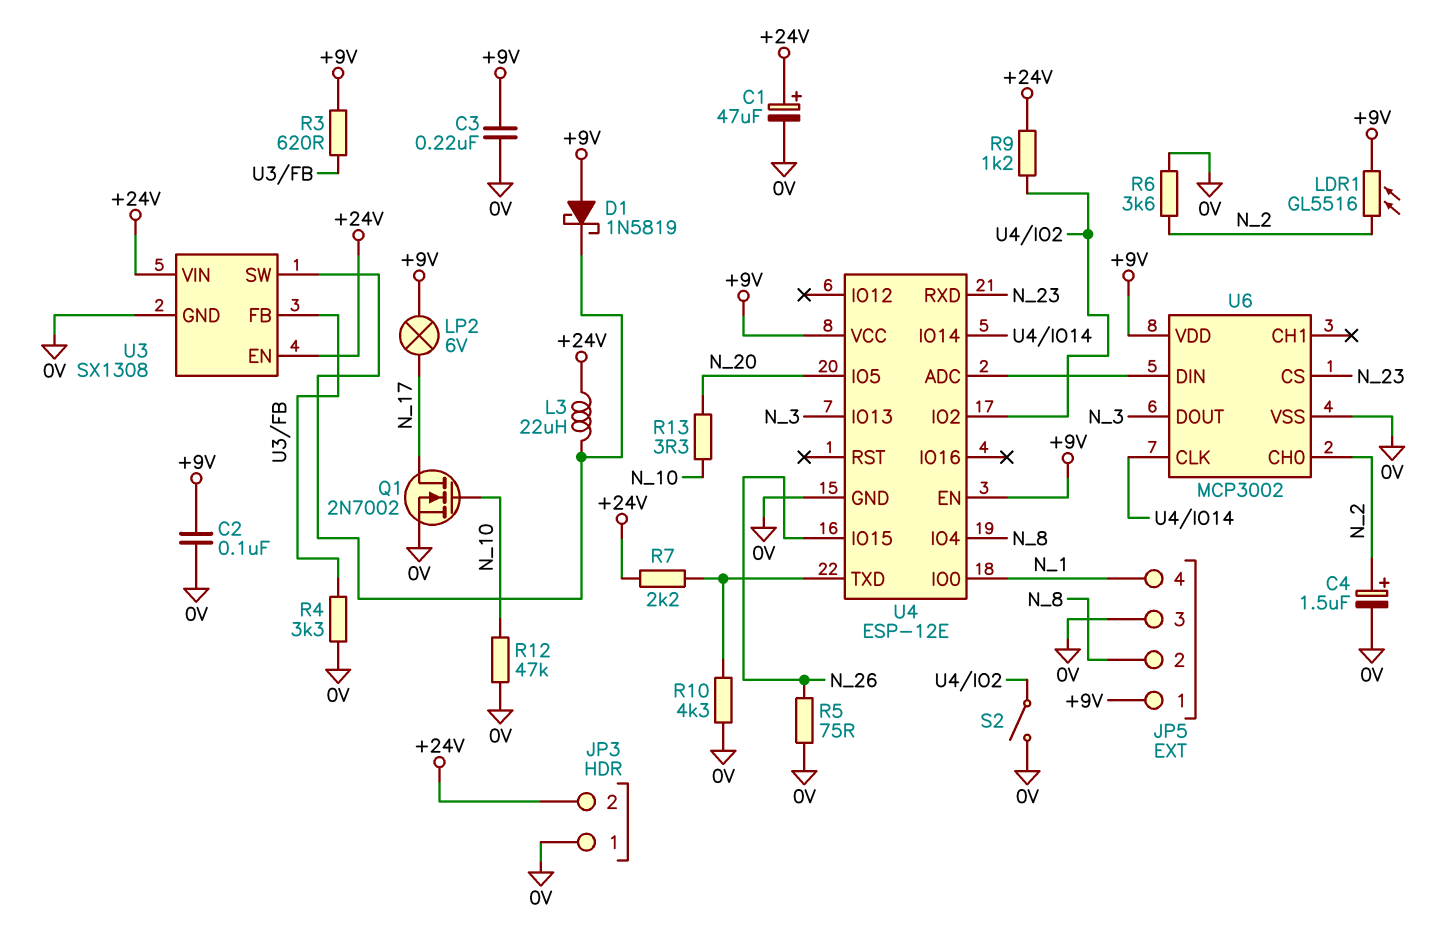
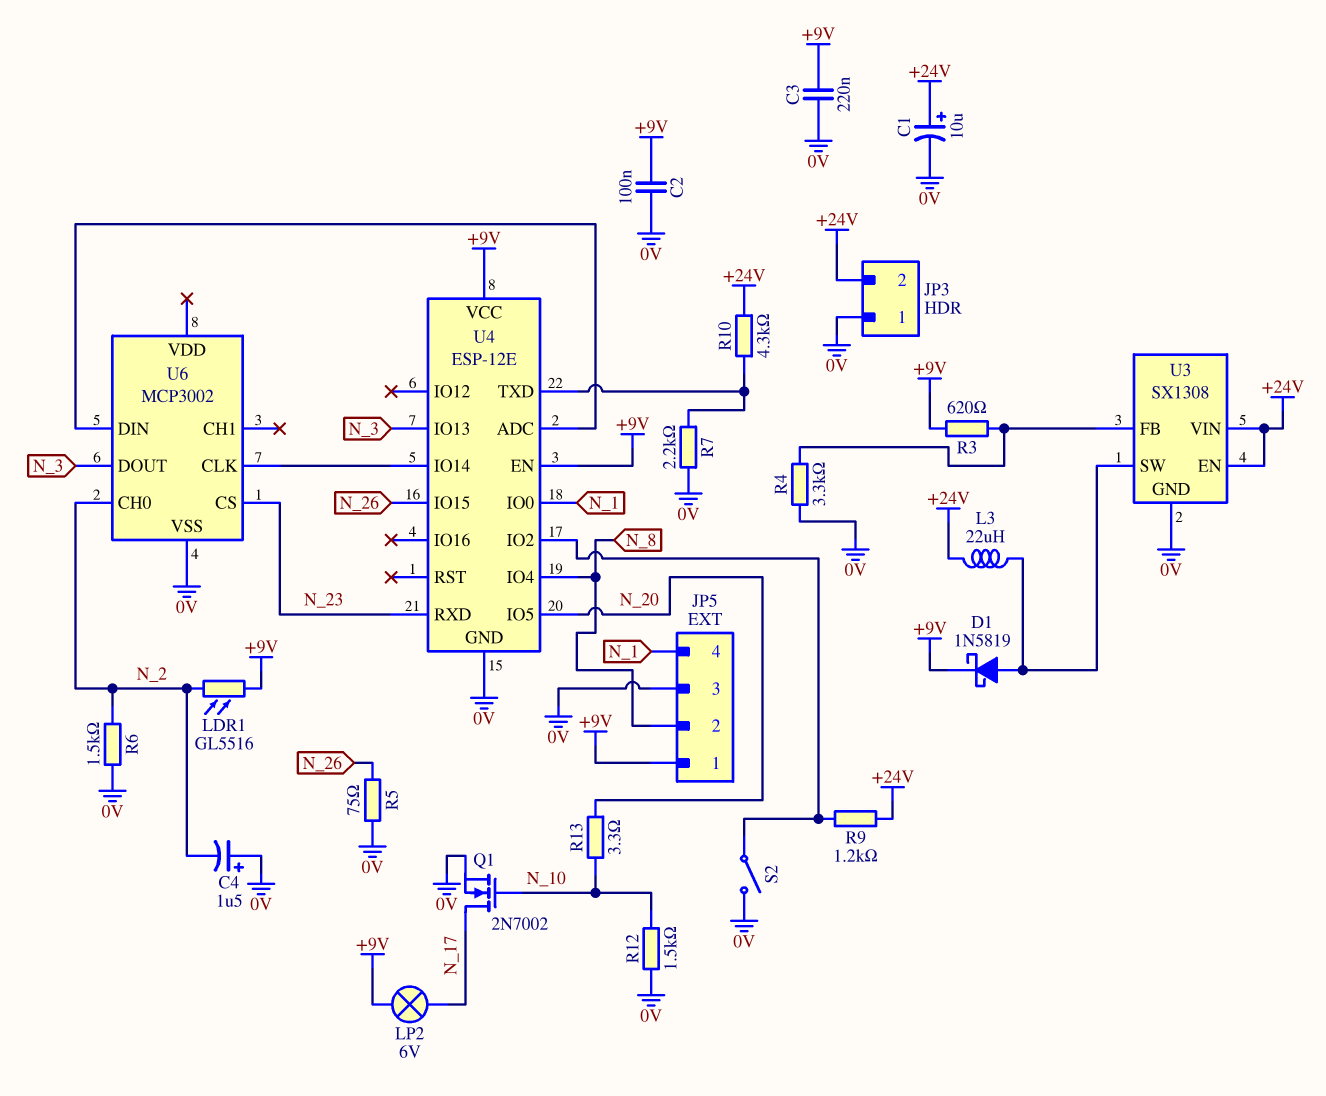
C1: 47uF (plus +24V, minus 0V) -> 10uF (plus +24V, minus 0V)
C4: 1.5uF (plus N_2, minus 0V) -> 1.5uF (plus 0V, minus N_2)
D1: schottky 1N5819 (A +9V, K U3/SW) -> schottky 1N5819 (A U3/SW, K +9V)
R6: 3.6k (0V, N_2) -> 1.5k (0V, N_2)
R7: 2.2k (+24V, U4/TXD) -> 2.2k (0V, U4/TXD)
R10: 4.3k (0V, U4/TXD) -> 4.3k (+24V, U4/TXD)
R12: 47k (0V, N_10) -> 1.5k (0V, N_10)
U6 pin VDD: +9V -> none

